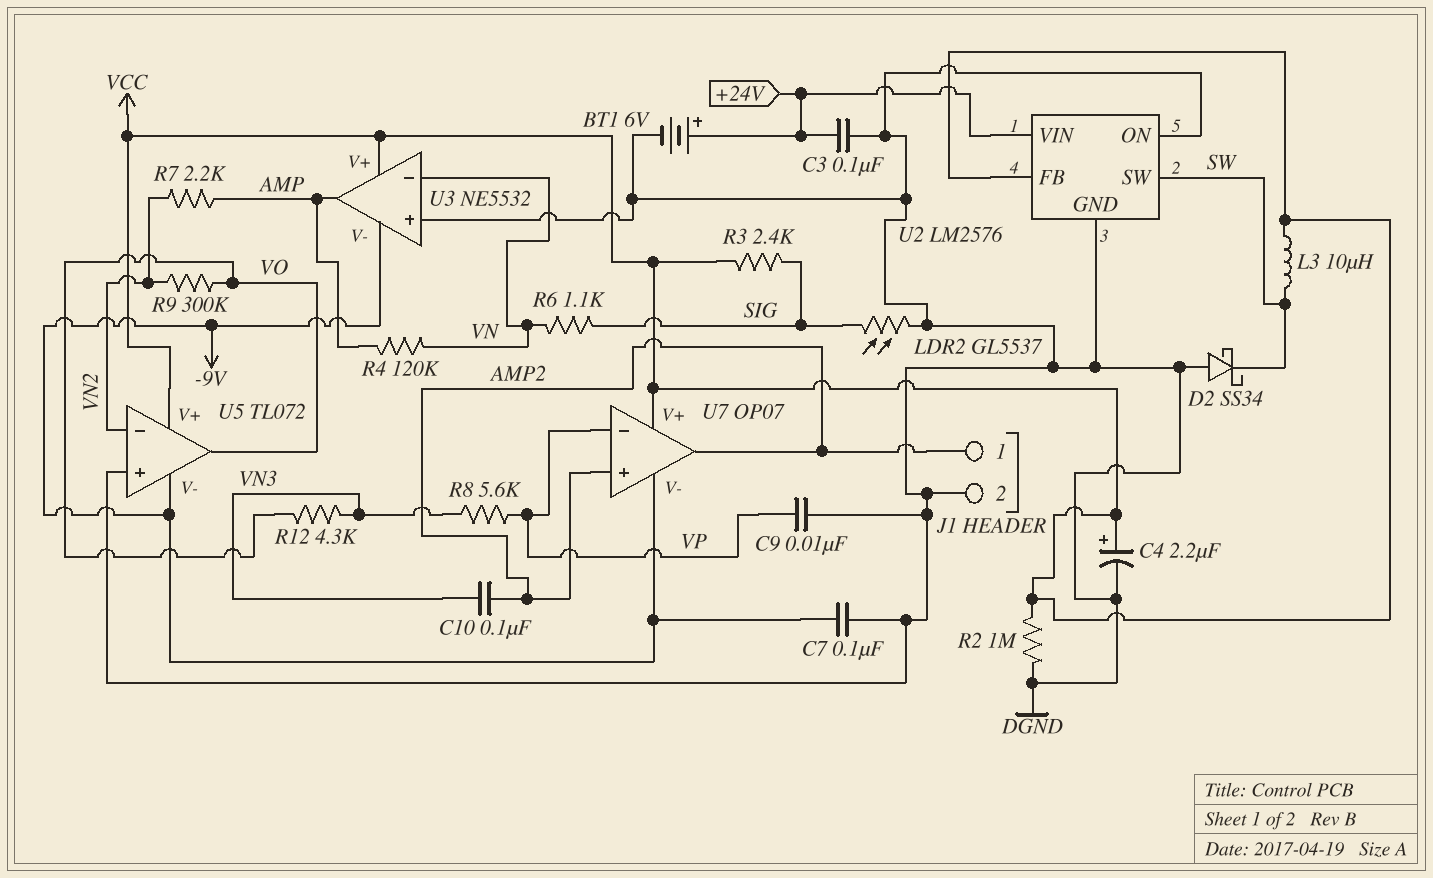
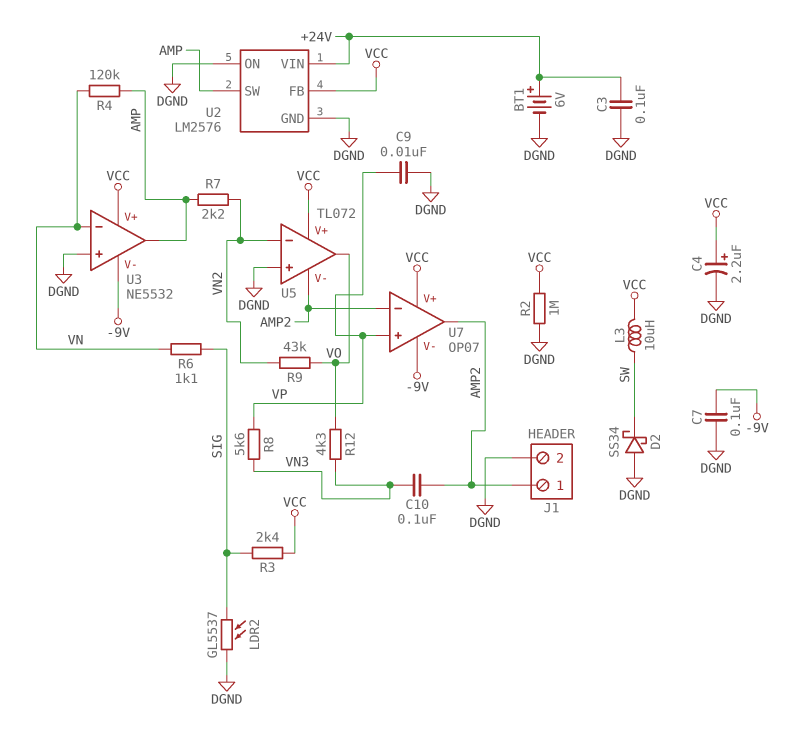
R9: 300k (VN2, VO) -> 43k (VN2, VO)
U2 pin SW: SW -> AMP
U5 pin V-: -9V -> AMP2
U7 pin in+: AMP2 -> VP
U7 pin in-: VP -> AMP2

